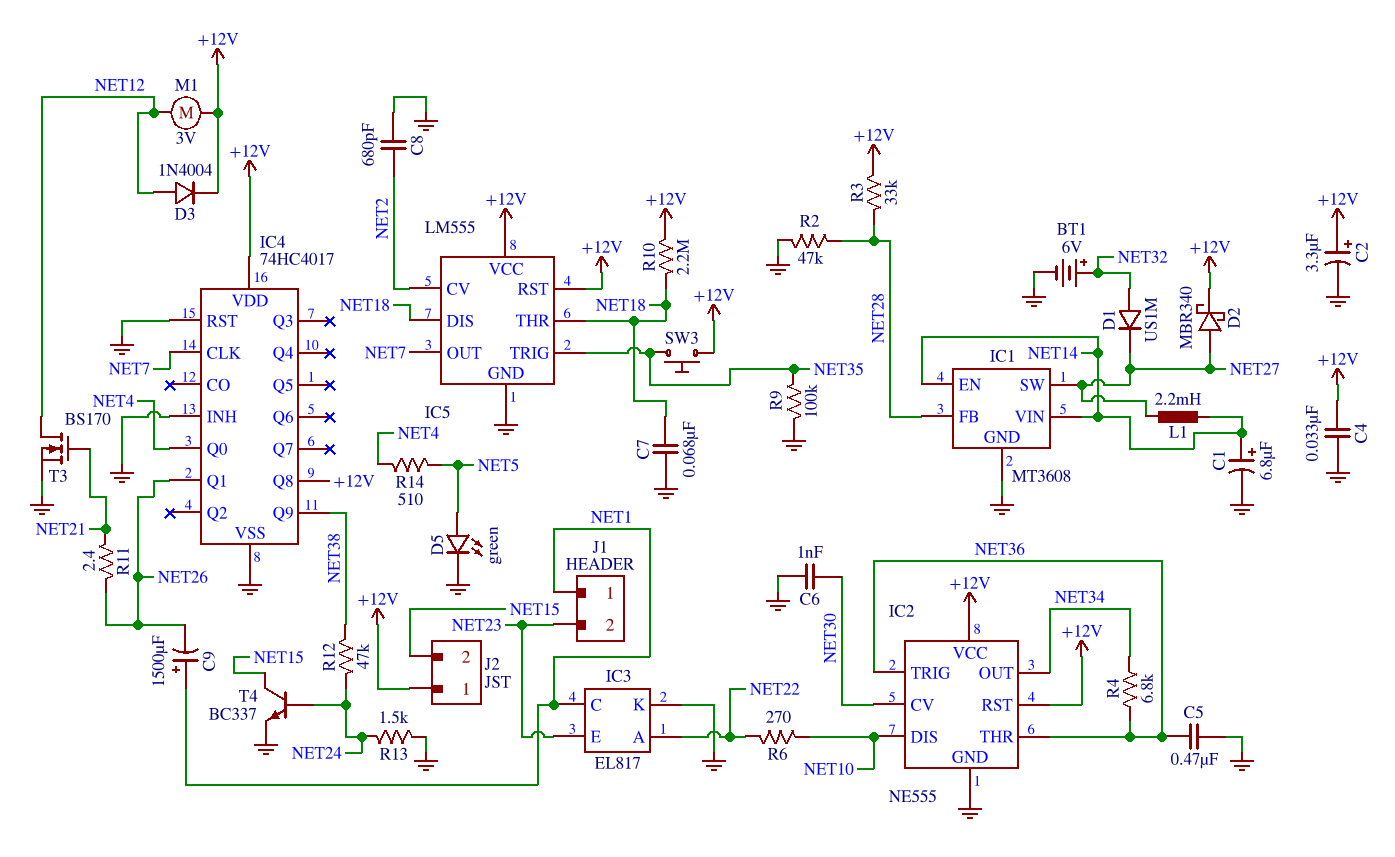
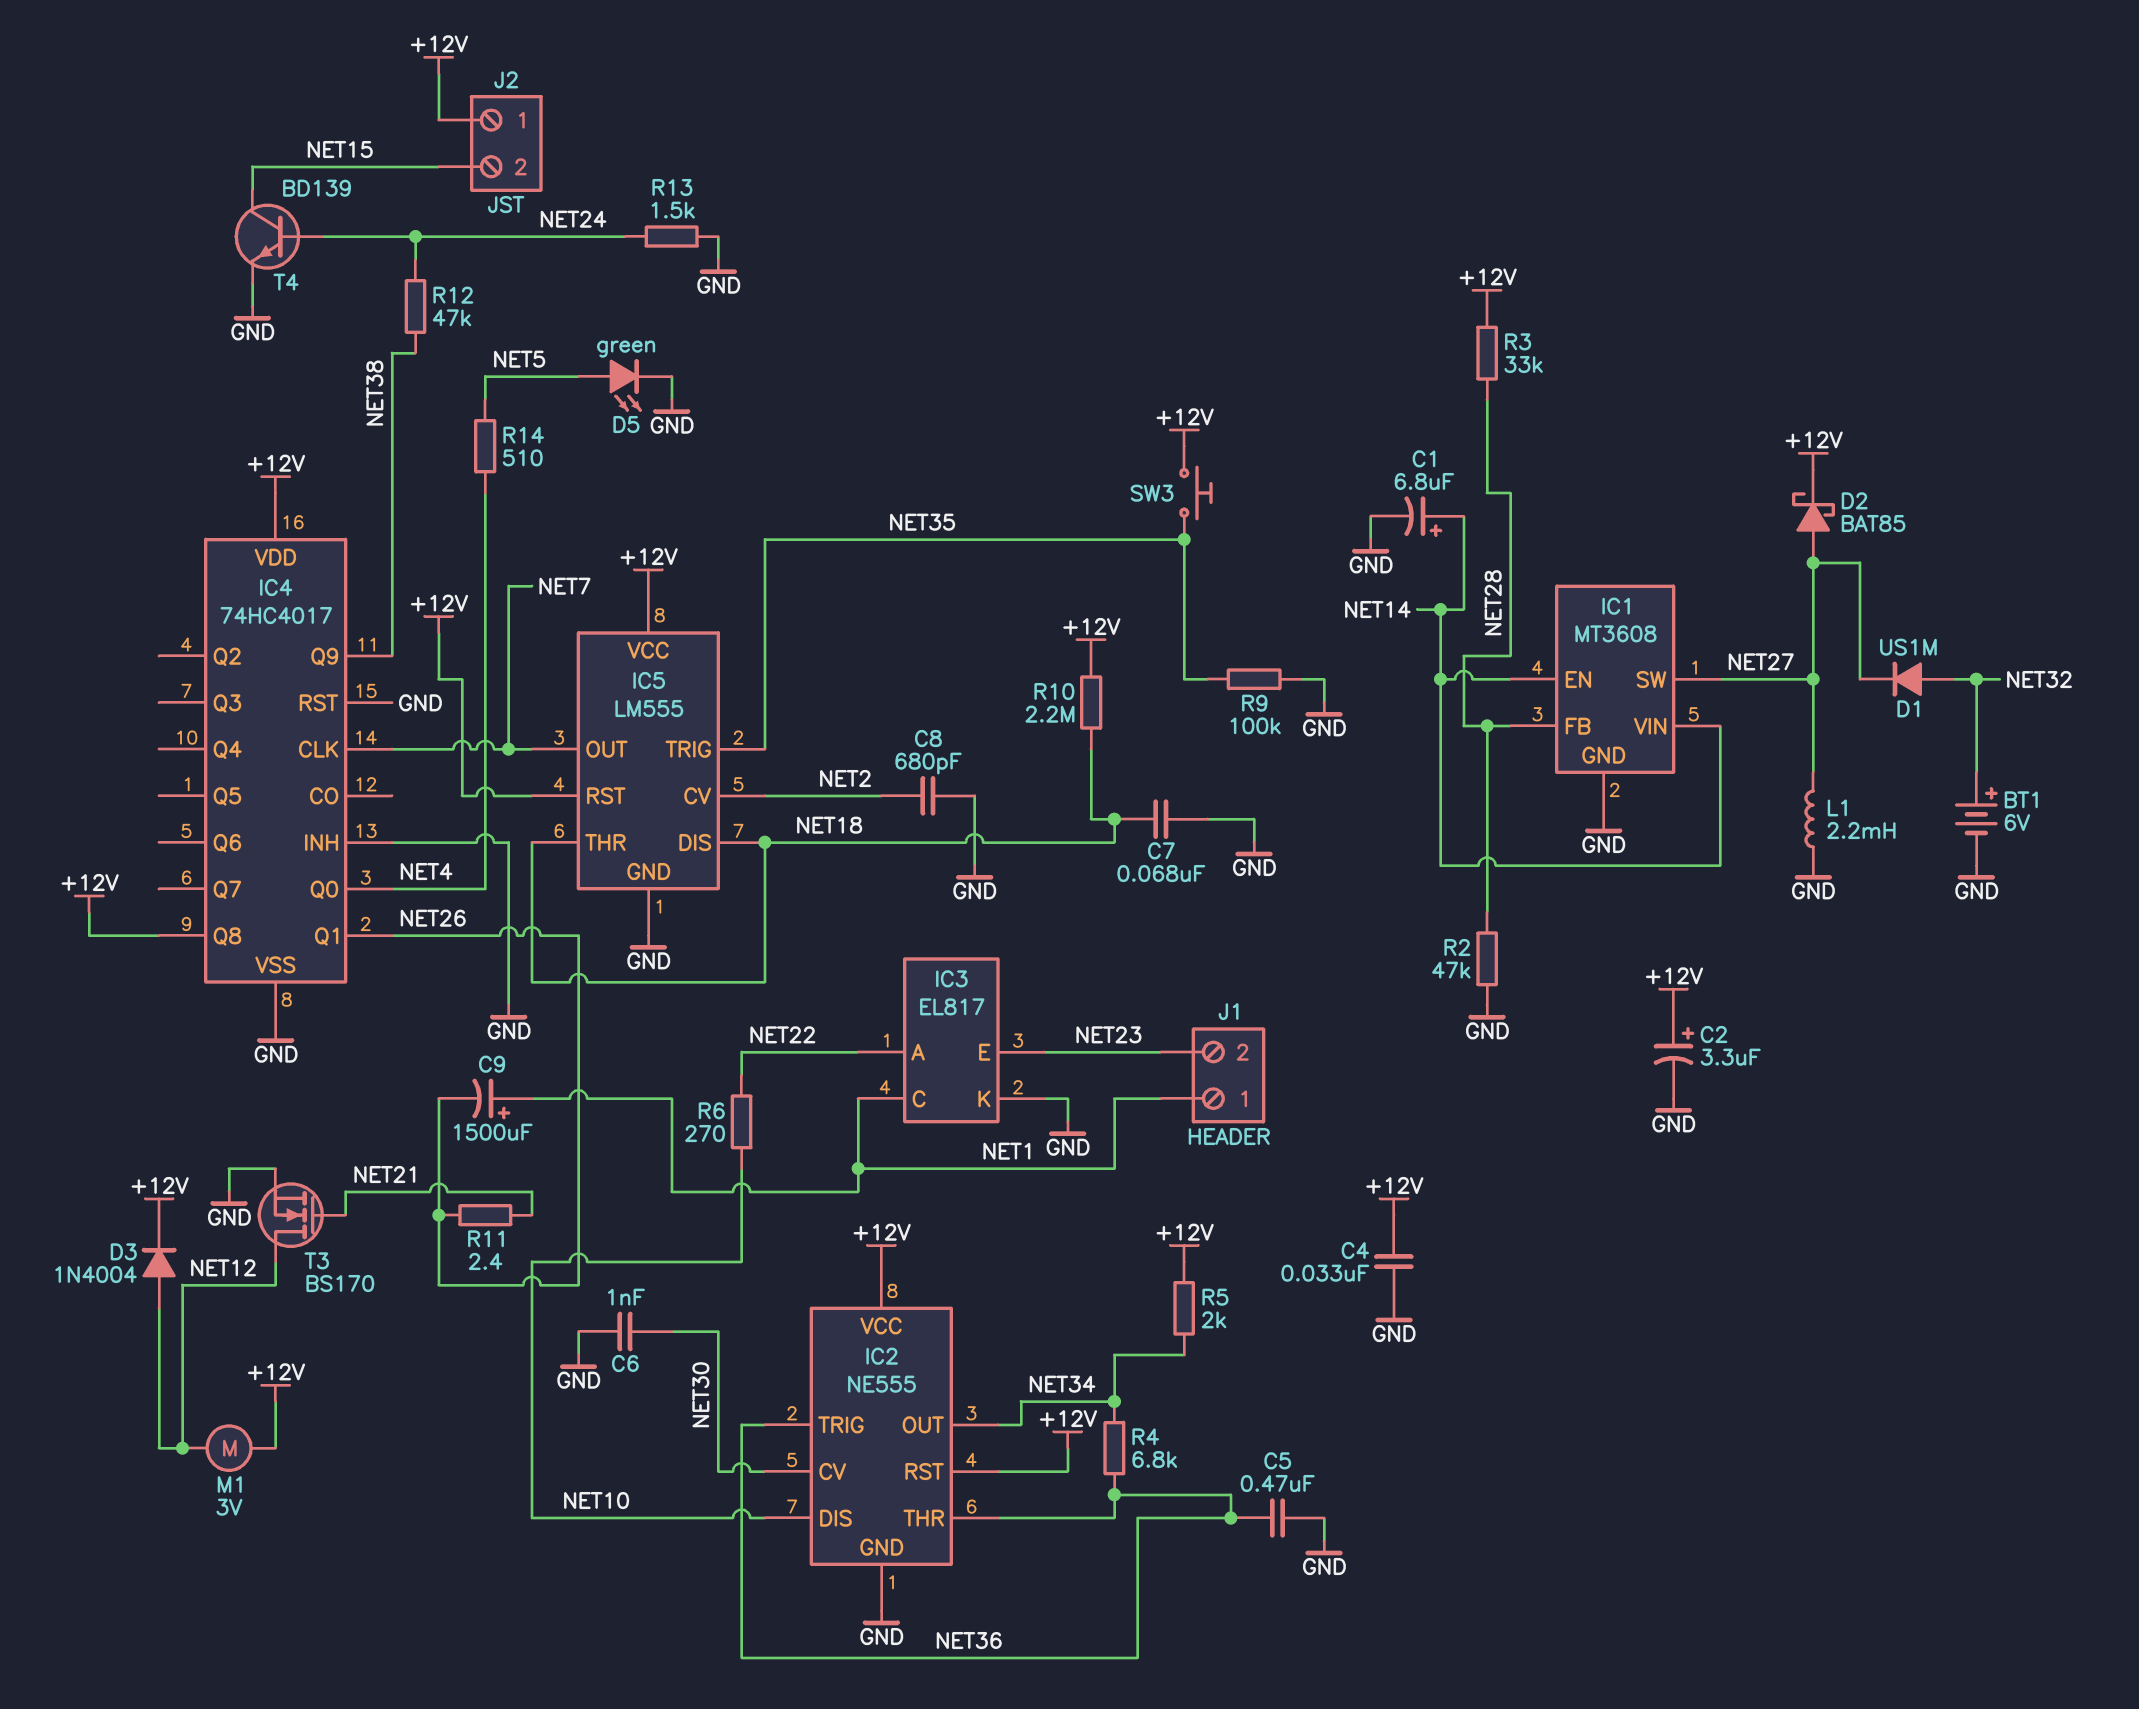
D2: schottky MBR340 (A NET27, K +12V) -> schottky BAT85 (A NET27, K +12V)
L1: 2.2mH (NET14, NET27) -> 2.2mH (GND, NET27)
R5: none -> 2k (+12V, NET34)
T4: NPN BC337 (B NET24, C NET15, E GND) -> NPN BD139 (B NET24, C NET15, E GND)

